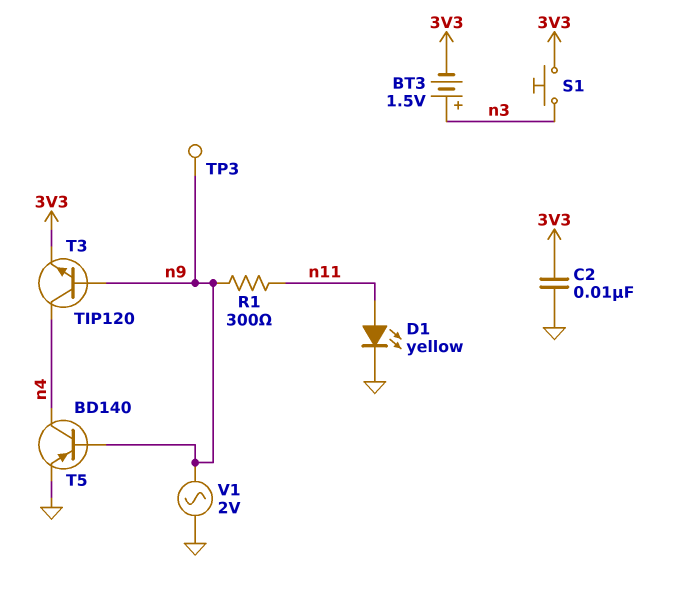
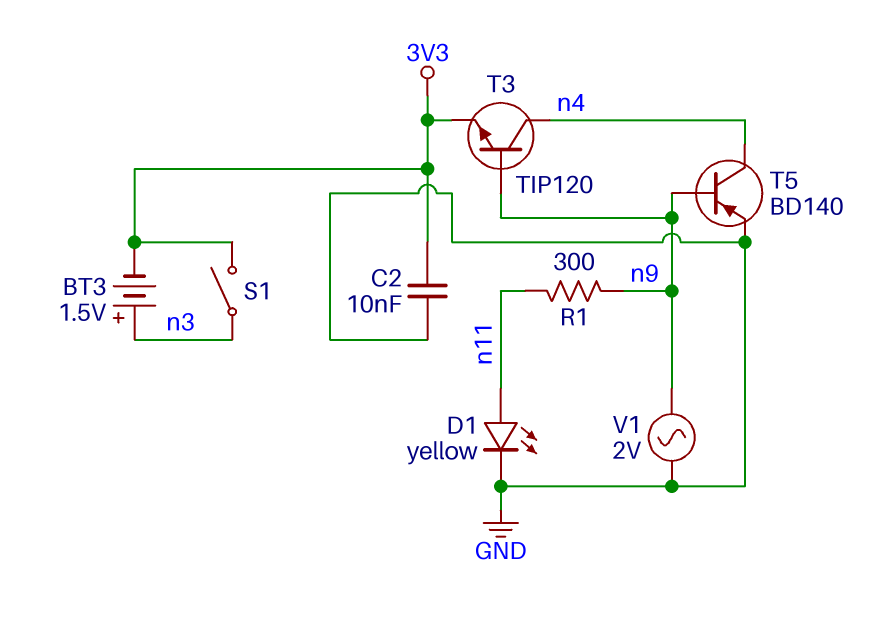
S1: button (3V3, n3) -> switch (3V3, n3)
TP3: test point (n9) -> none

